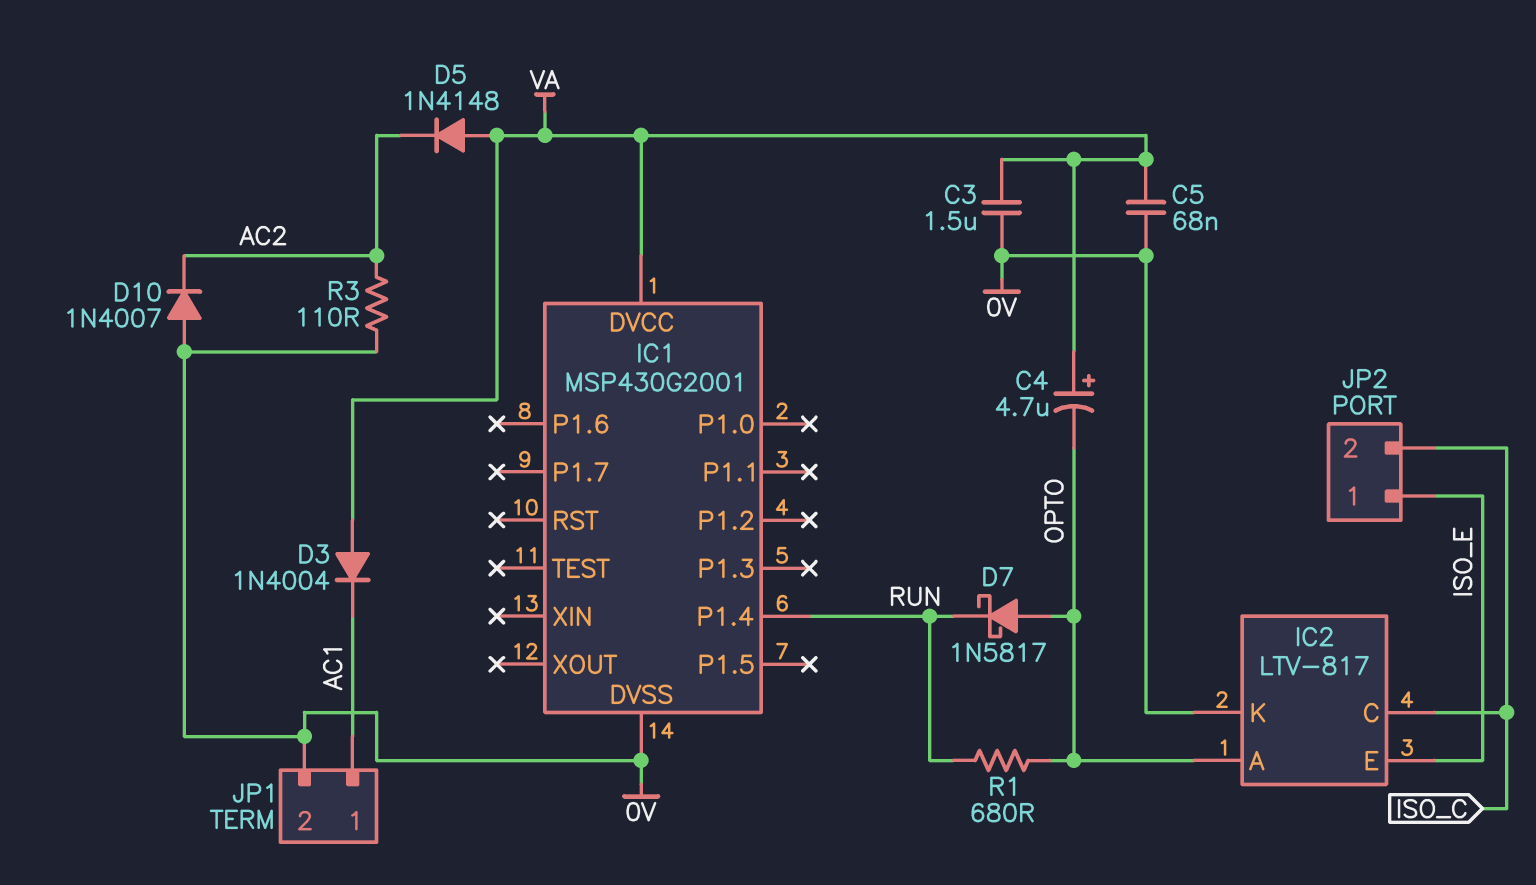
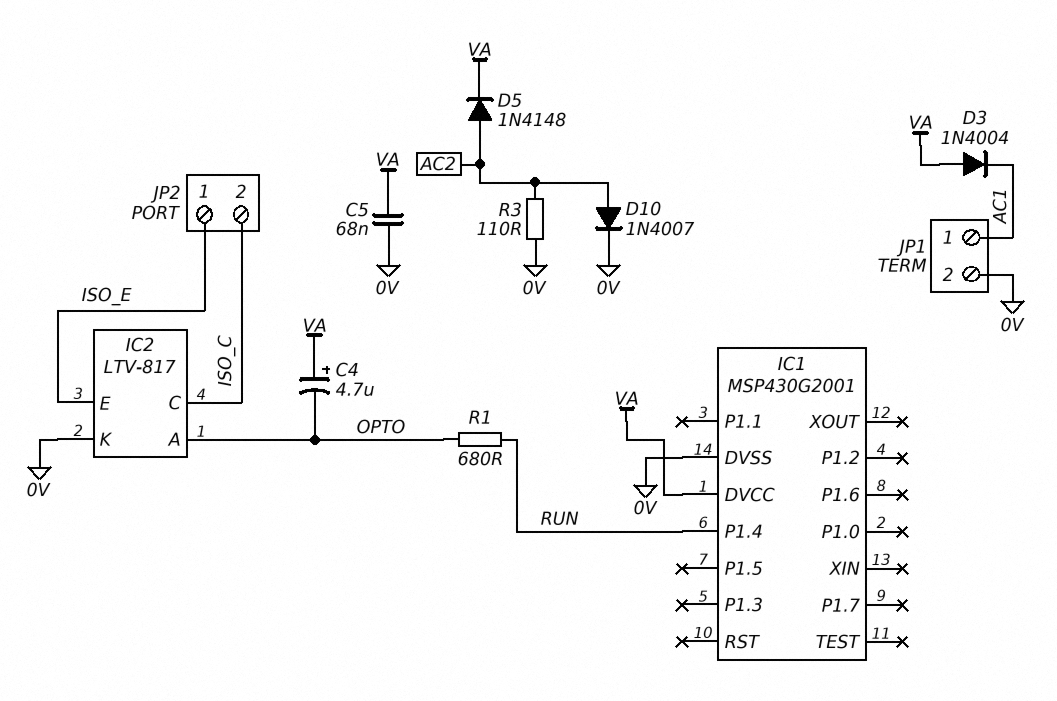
C3: 1.5uF (0V, VA) -> none
D5: diode 1N4148 (A VA, K AC2) -> diode 1N4148 (A AC2, K VA)
D7: schottky 1N5817 (A OPTO, K RUN) -> none
D10: diode 1N4007 (A 0V, K AC2) -> diode 1N4007 (A AC2, K 0V)

